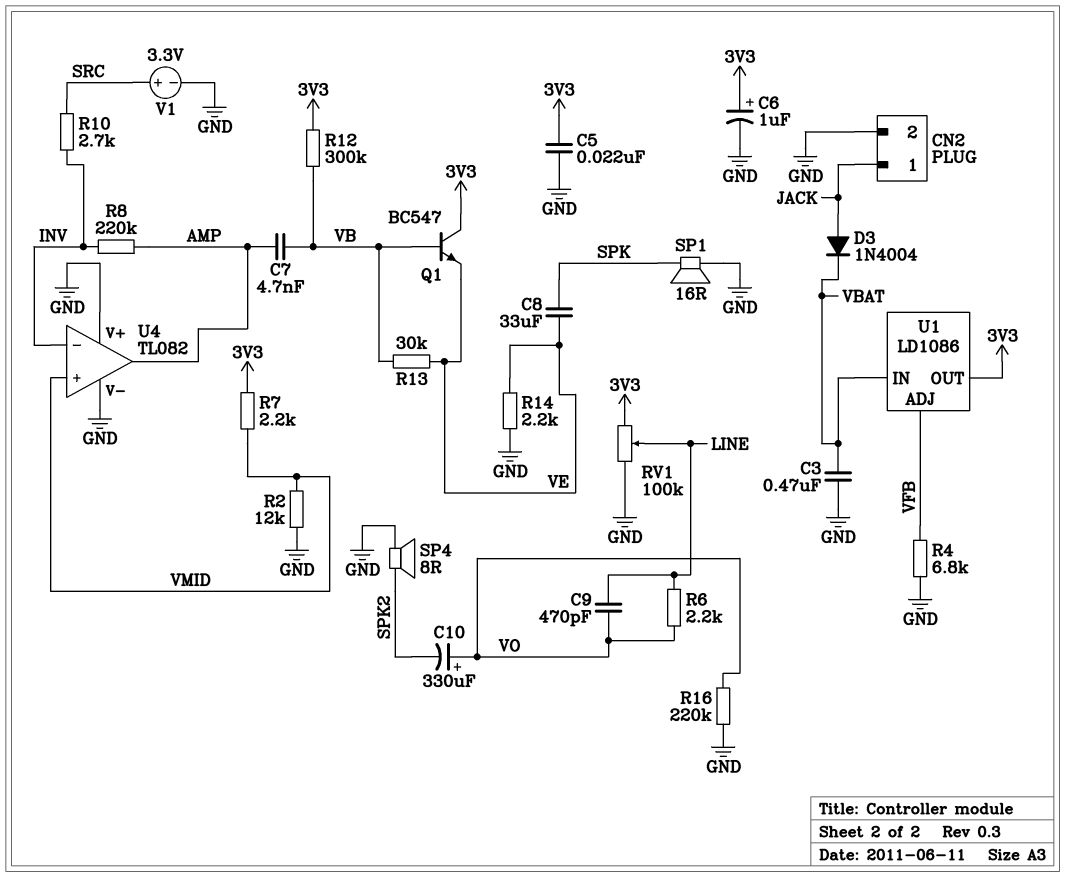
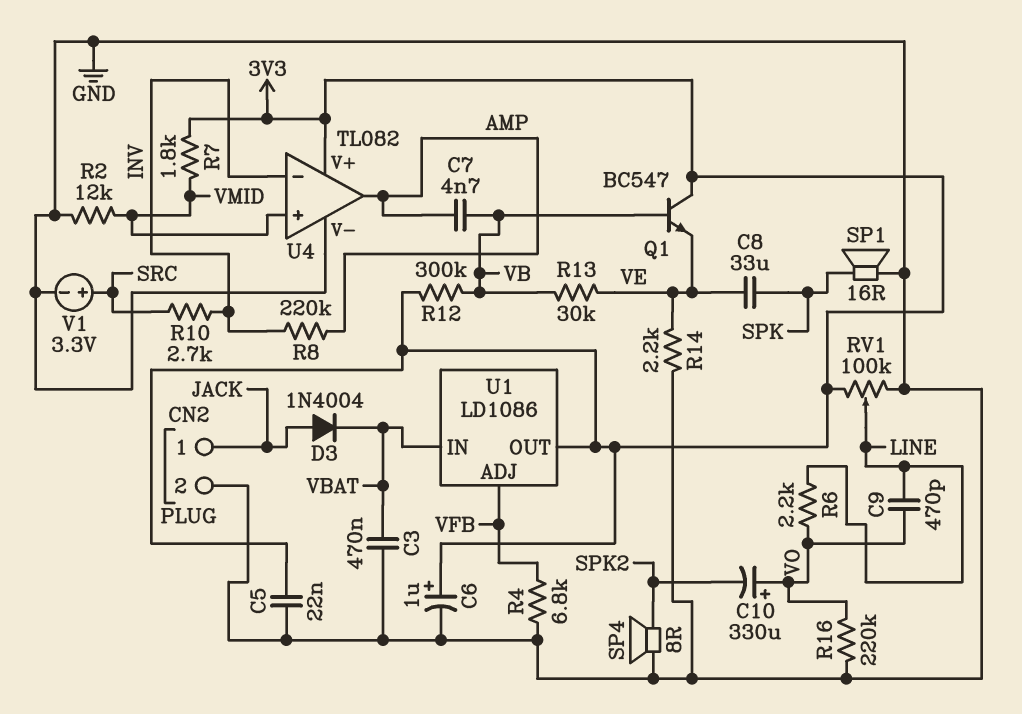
R7: 2.2k (3V3, VMID) -> 1.8k (3V3, VMID)
U4 pin V+: GND -> 3V3

